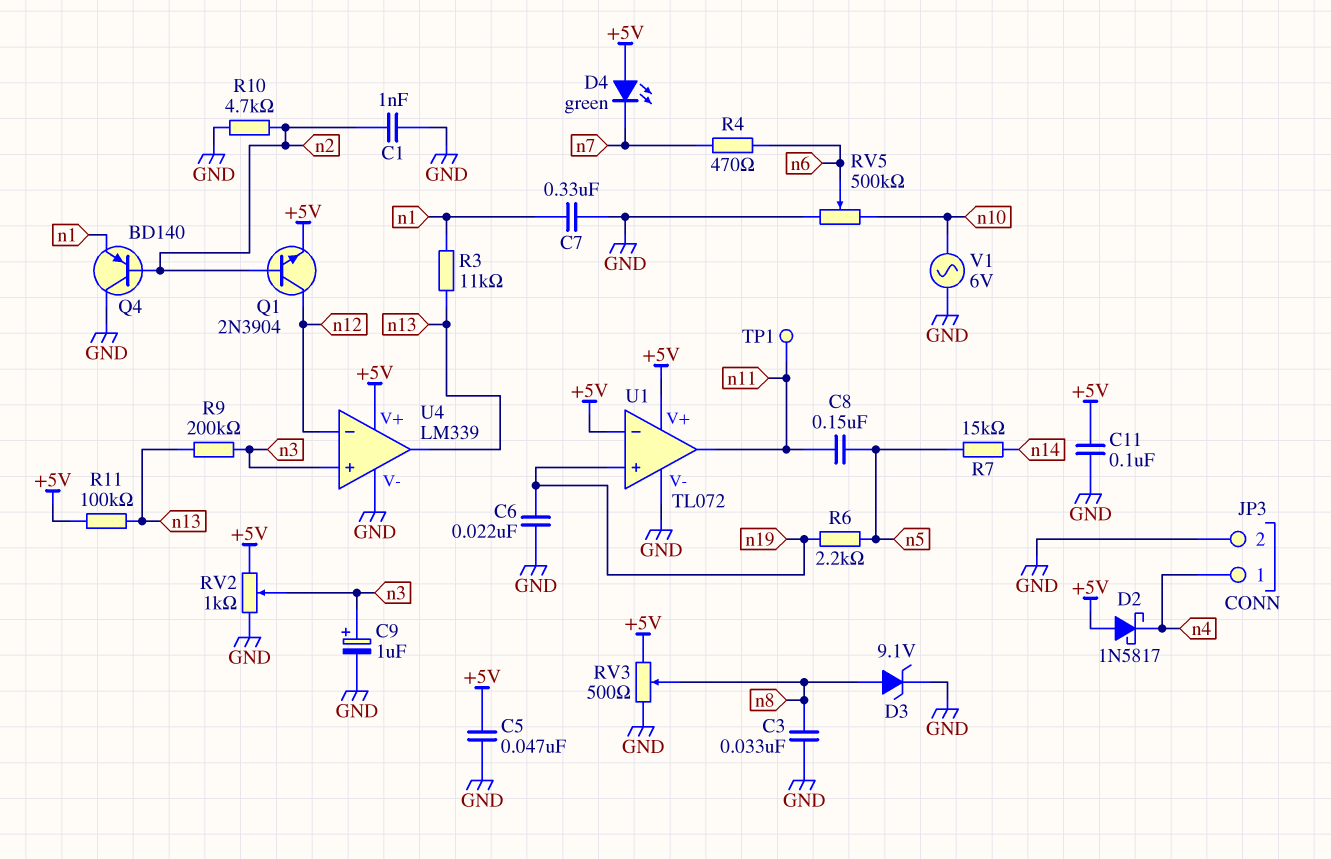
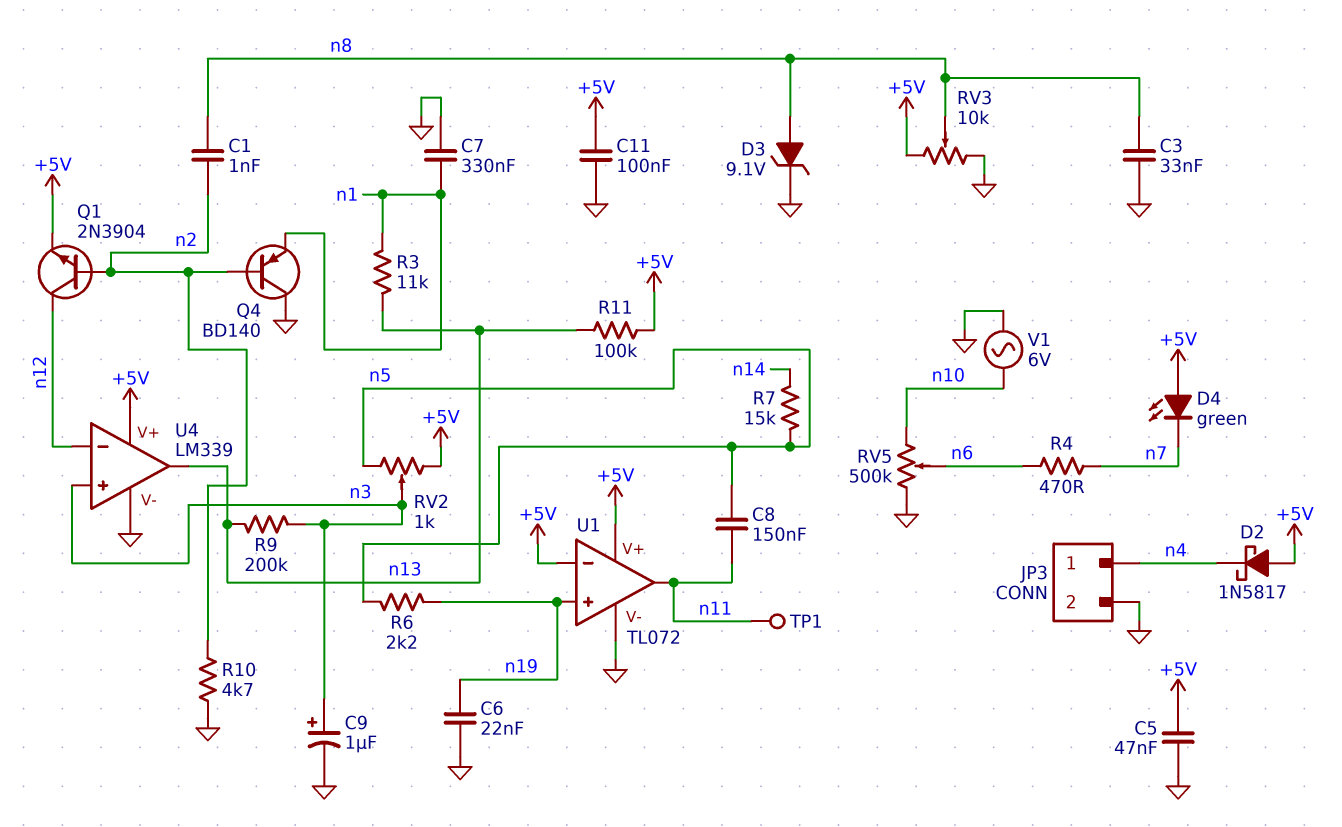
C1: 1nF (GND, n2) -> 1nF (n2, n8)
RV2: 1k (+5V, GND, wiper n3) -> 1k (+5V, n5, wiper n3)
RV3: 500 (+5V, GND, wiper n8) -> 10k (+5V, GND, wiper n8)

